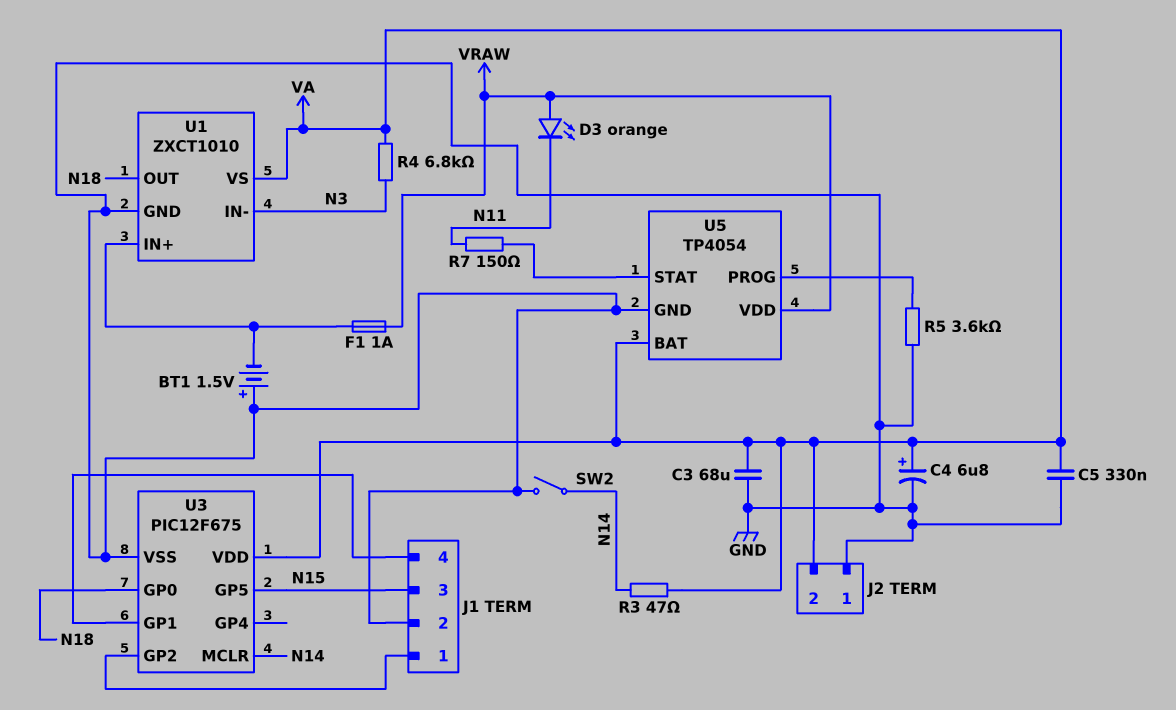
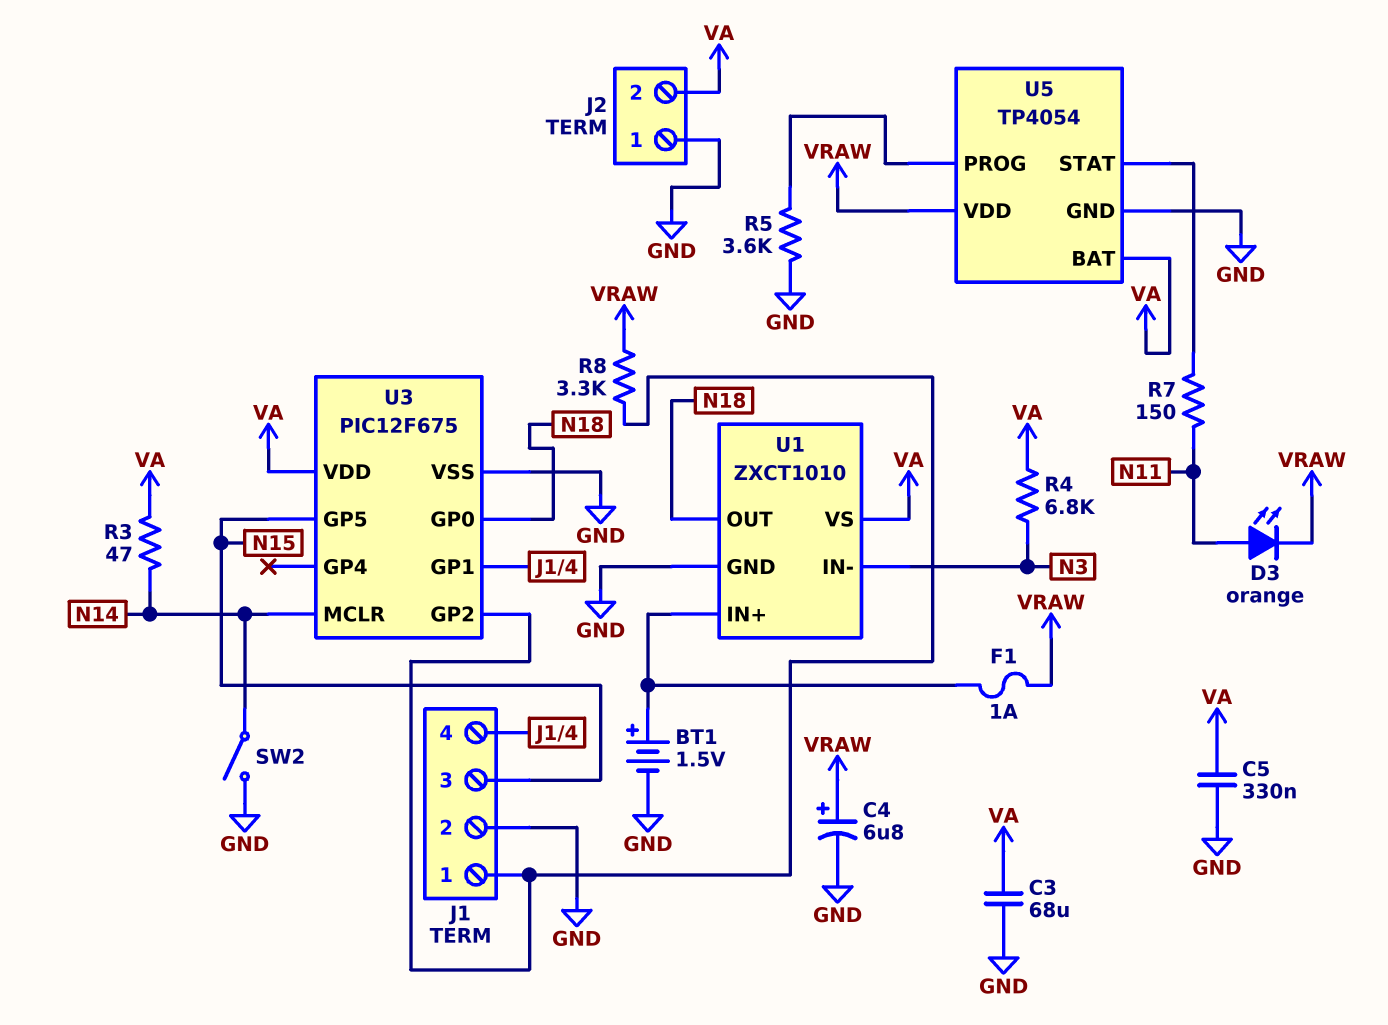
BT1: 1.5V (plus GND, minus U1/IN+) -> 1.5V (plus U1/IN+, minus GND)
C4: 6.8uF (plus VA, minus GND) -> 6.8uF (plus VRAW, minus GND)
D3: LED orange (A VRAW, K N11) -> LED orange (A N11, K VRAW)
R8: none -> 3.3k (J1/1, VRAW)

